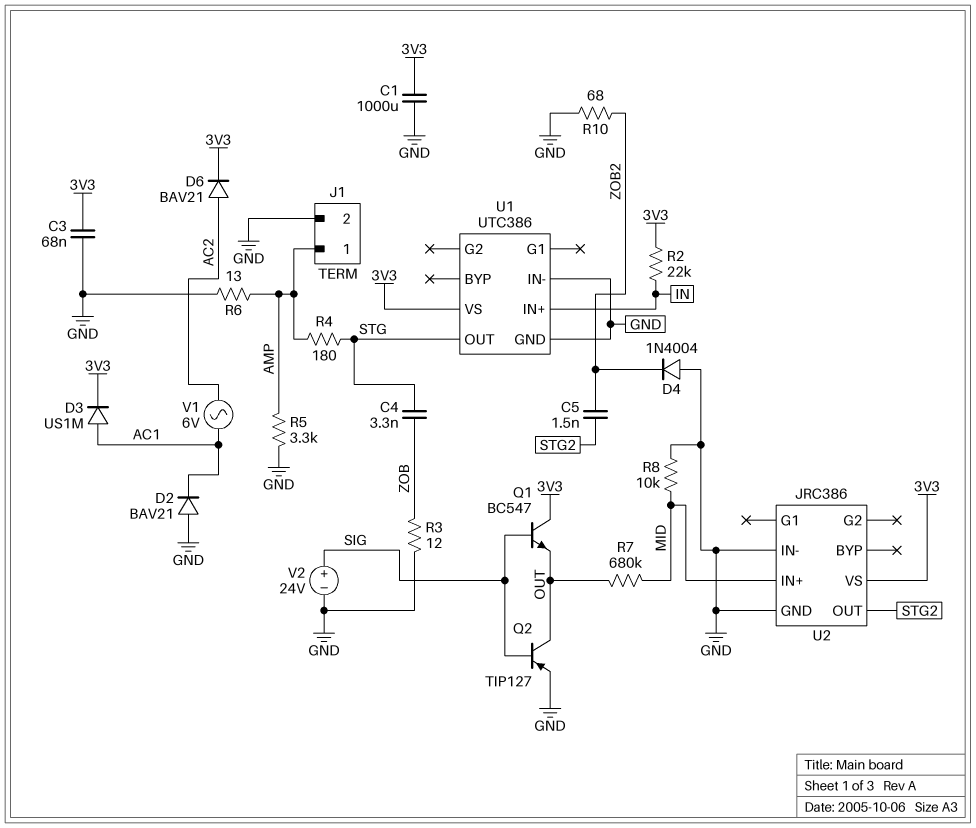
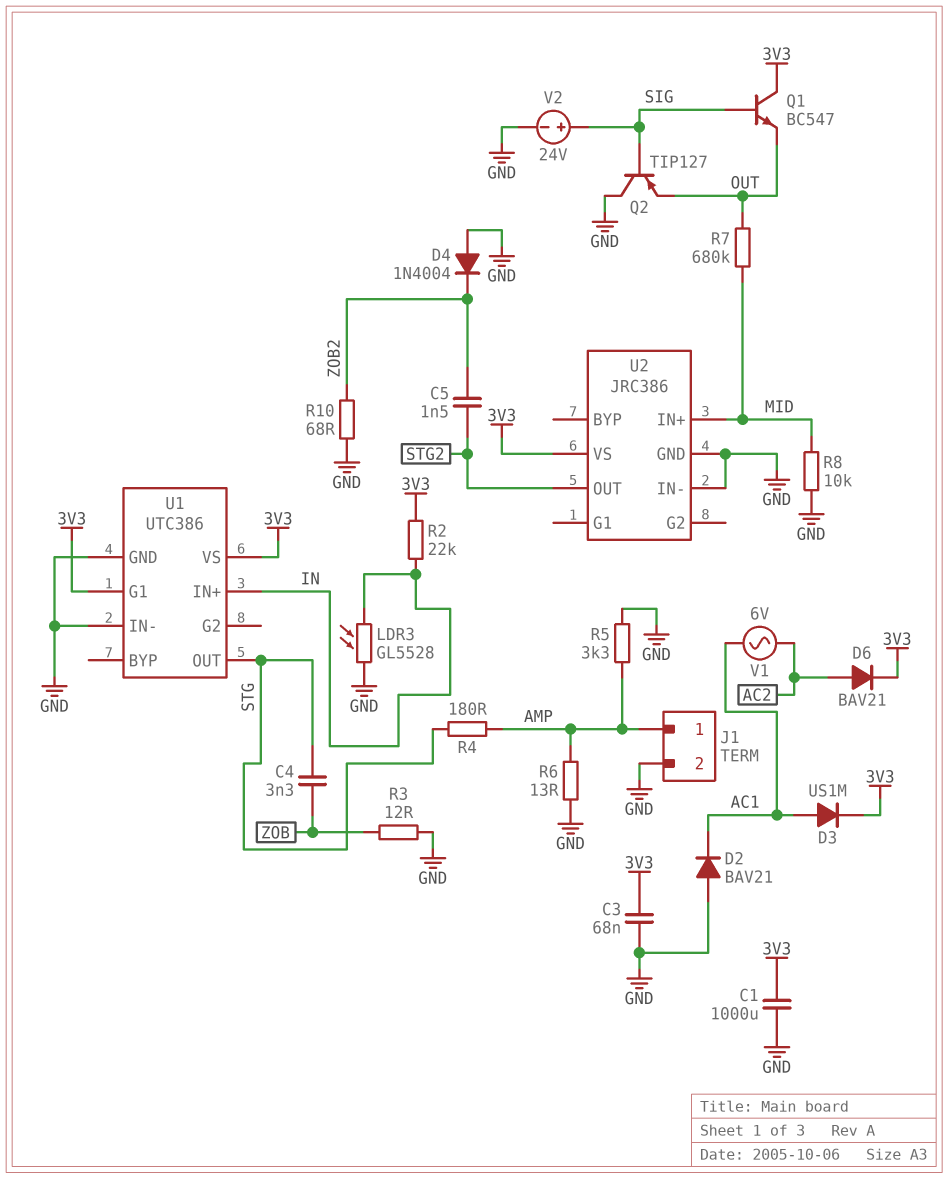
LDR3: none -> GL5528 (GND, IN)
Q2: PNP TIP127 (B SIG, C OUT, E GND) -> PNP TIP127 (B SIG, C GND, E OUT)
U1 pin G1: none -> 3V3

